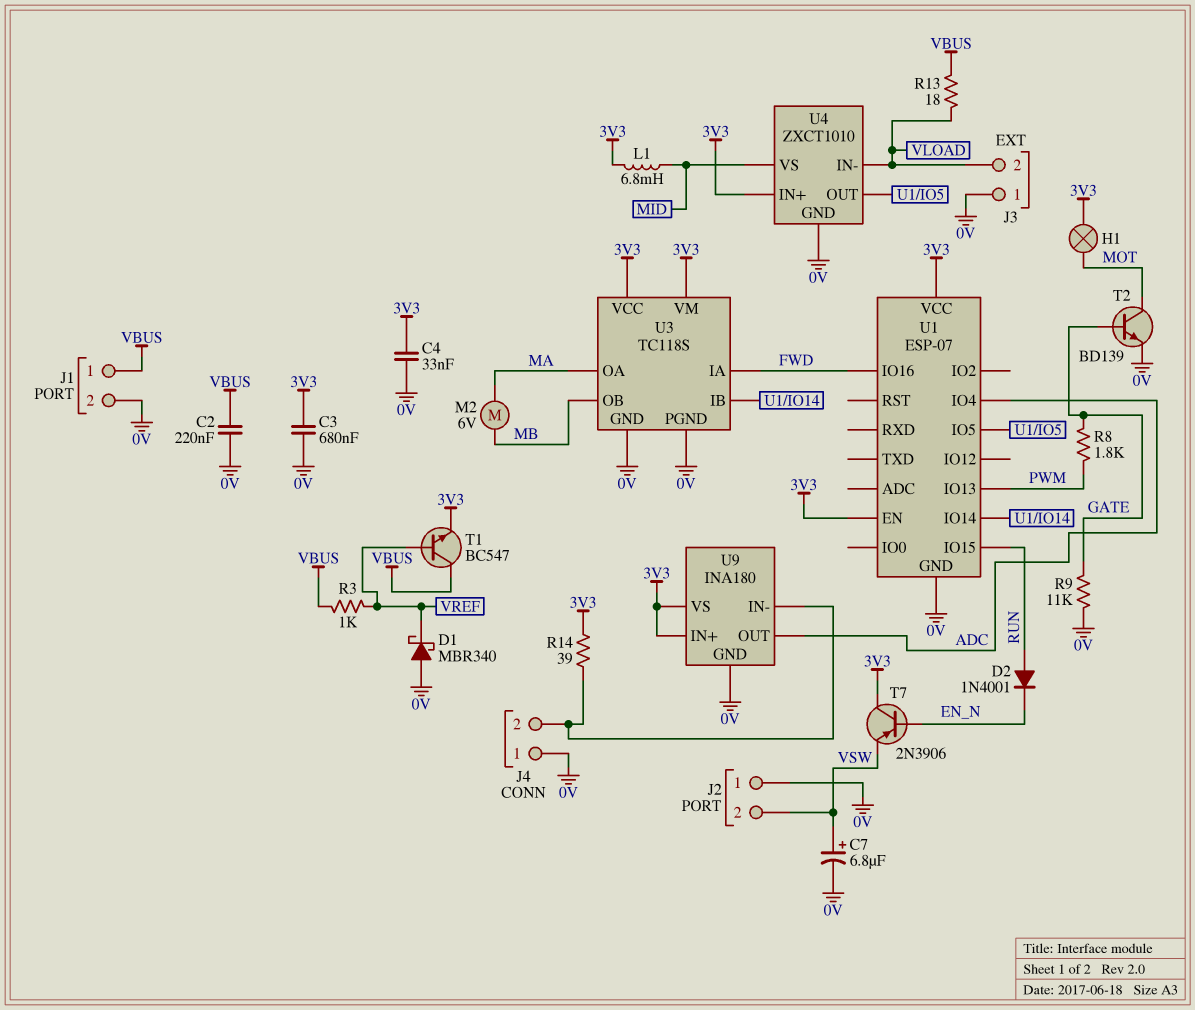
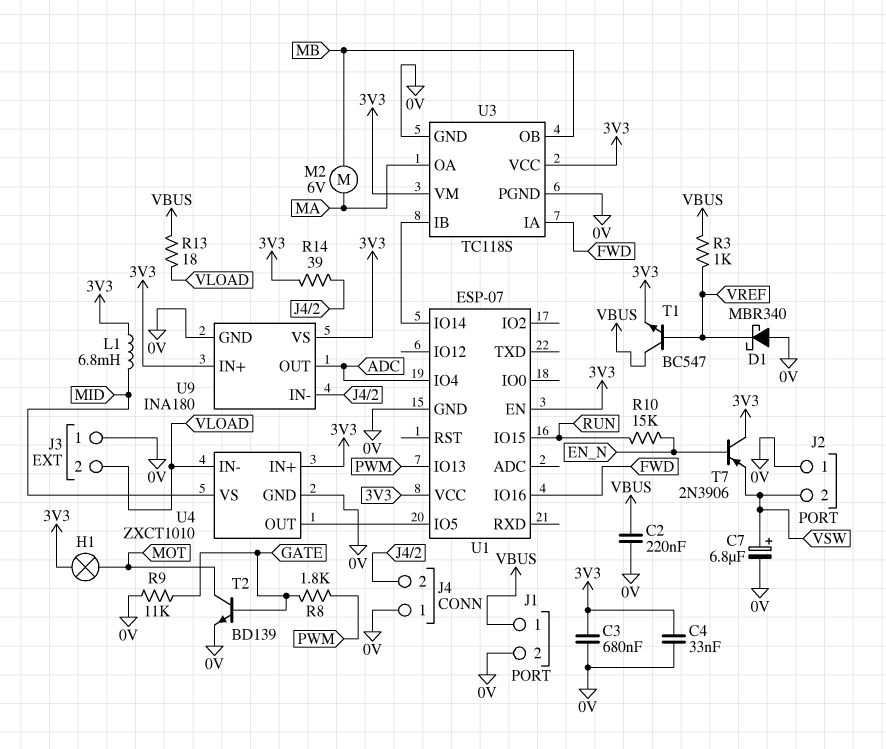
D2: diode 1N4001 (A RUN, K EN_N) -> none
R10: none -> 15k (EN_N, RUN)

